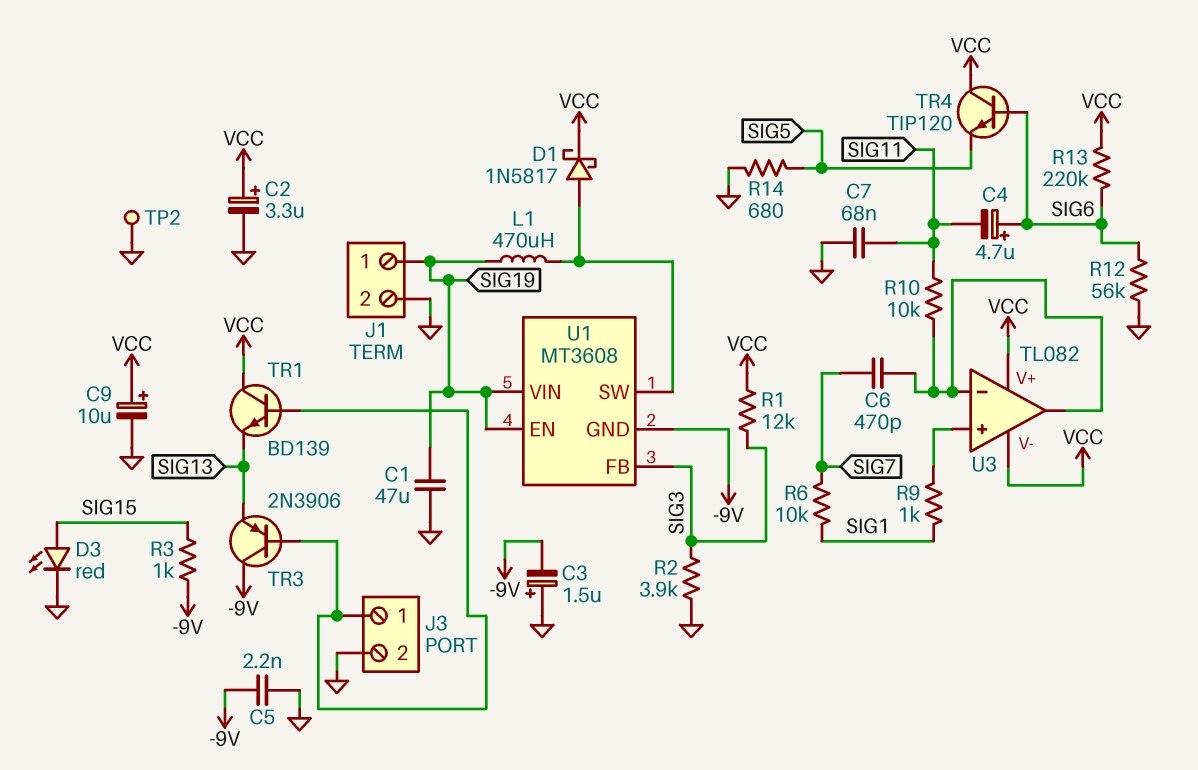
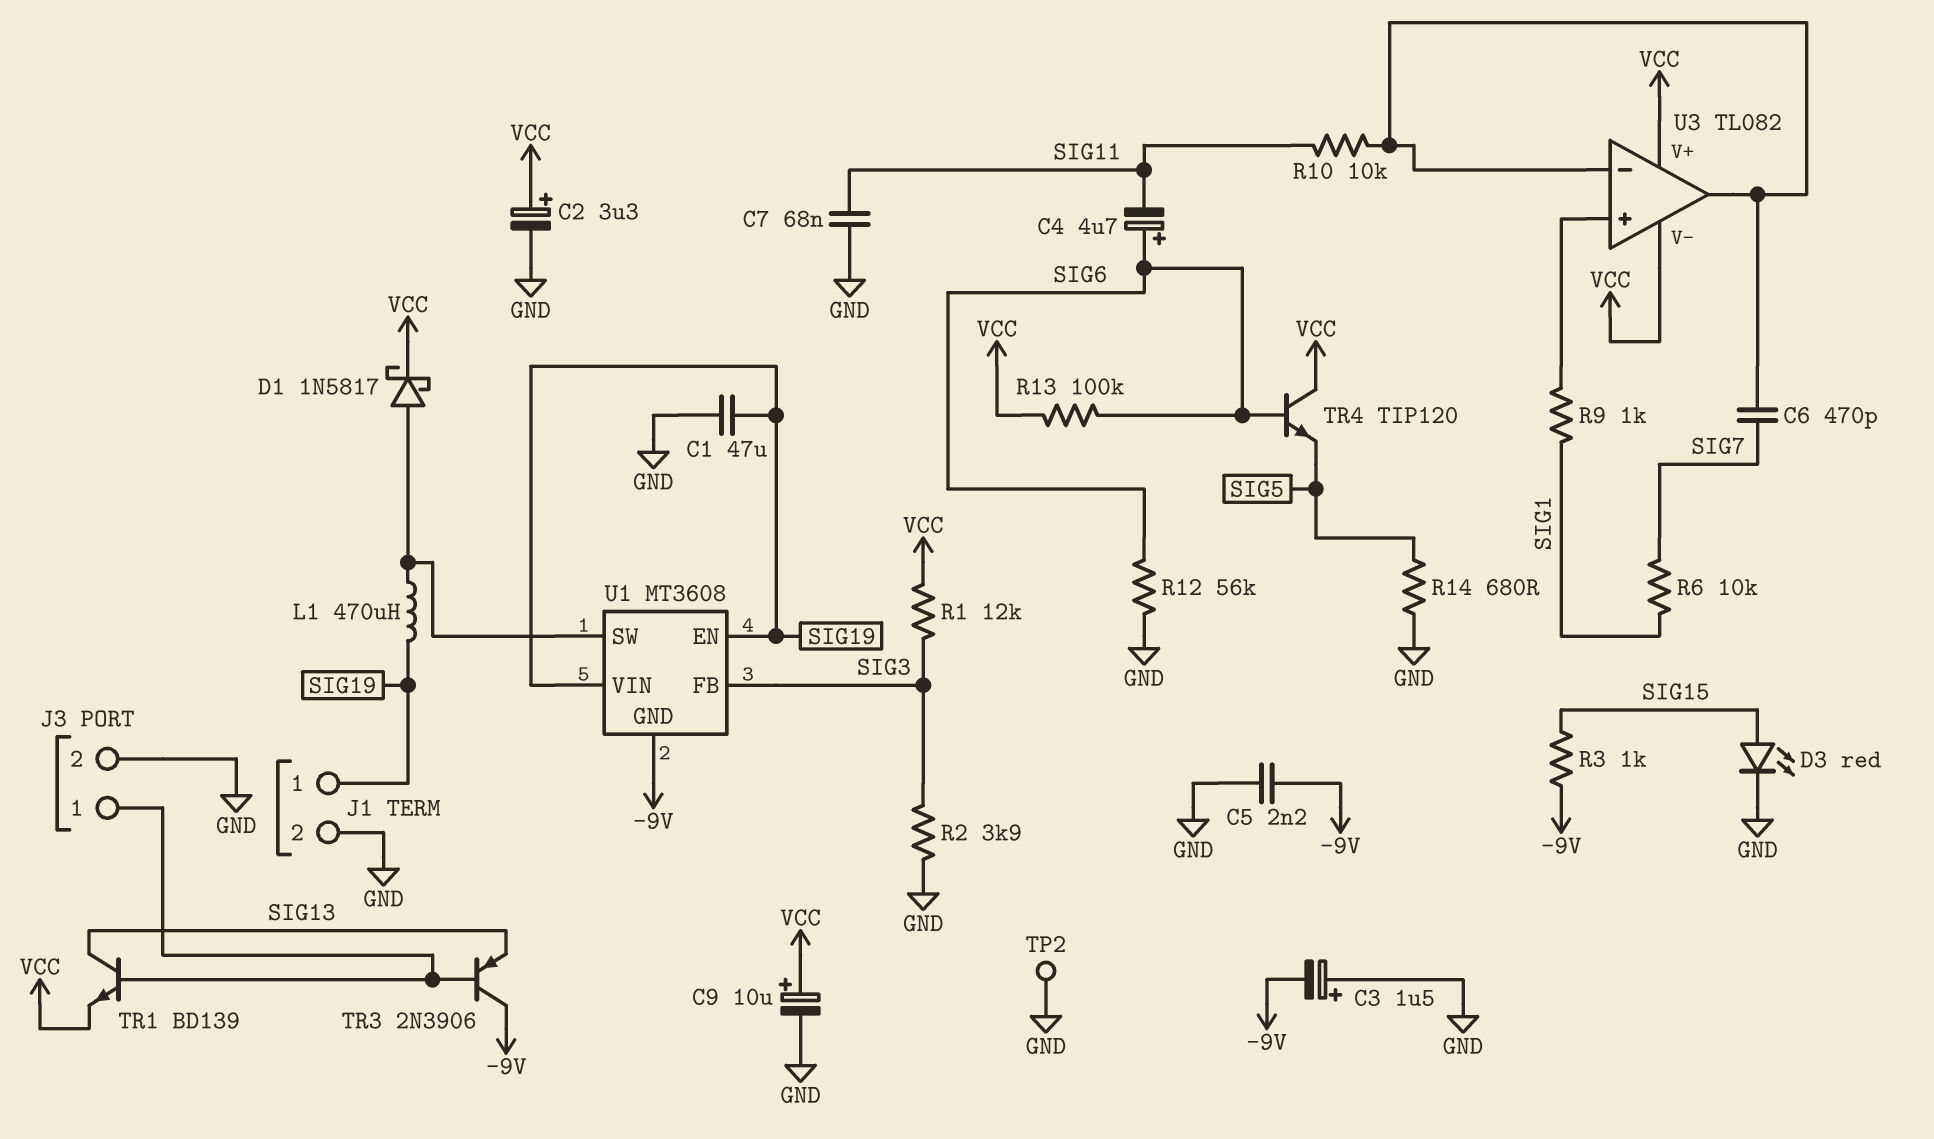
R13: 220k (SIG6, VCC) -> 100k (SIG6, VCC)
TR1: NPN BD139 (B J3/1, C VCC, E SIG13) -> NPN BD139 (B J3/1, C SIG13, E VCC)

